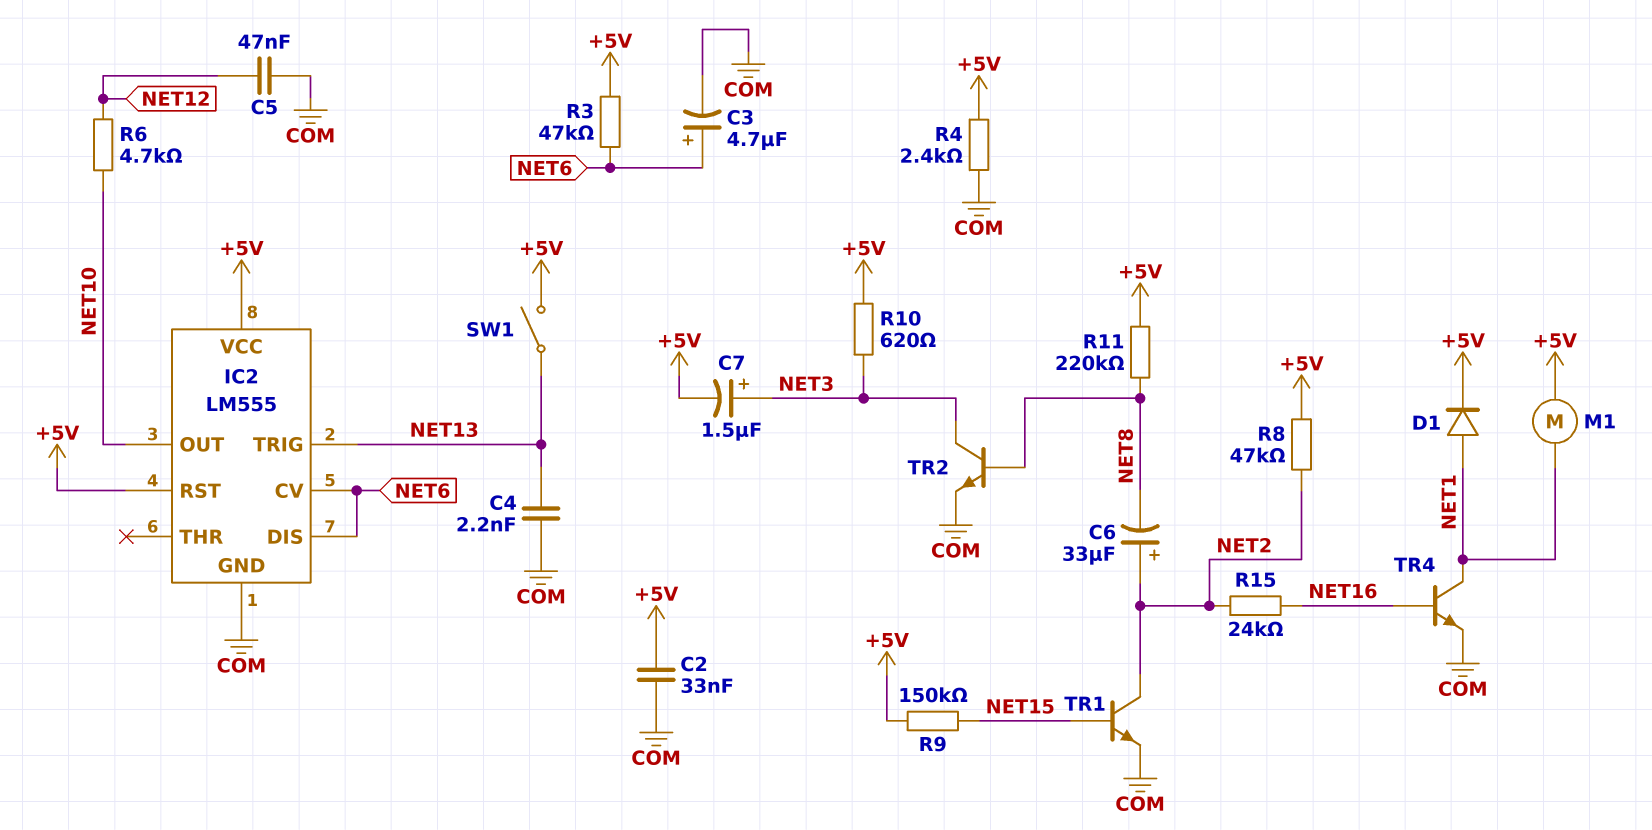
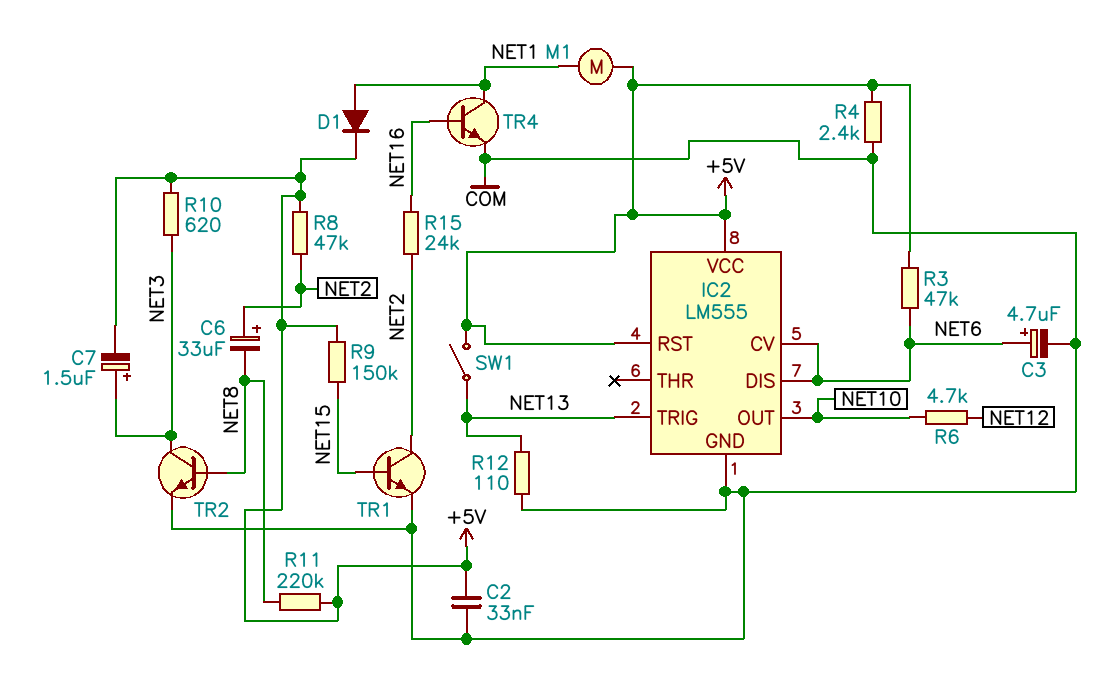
C4: 2.2nF (COM, NET13) -> none
C5: 47nF (COM, NET12) -> none
R12: none -> 110 (COM, NET13)

